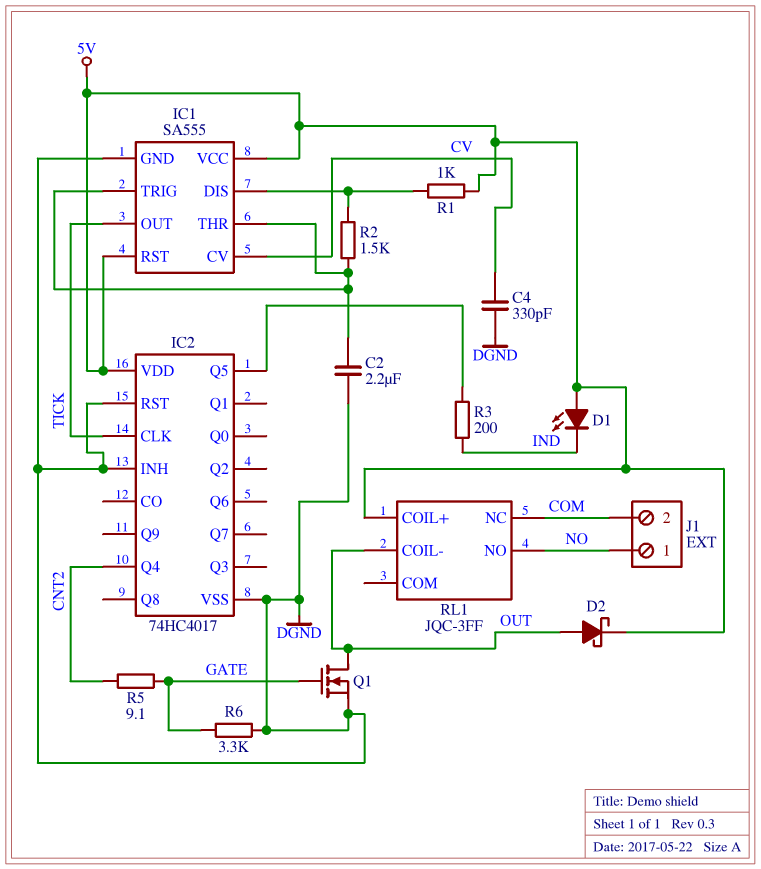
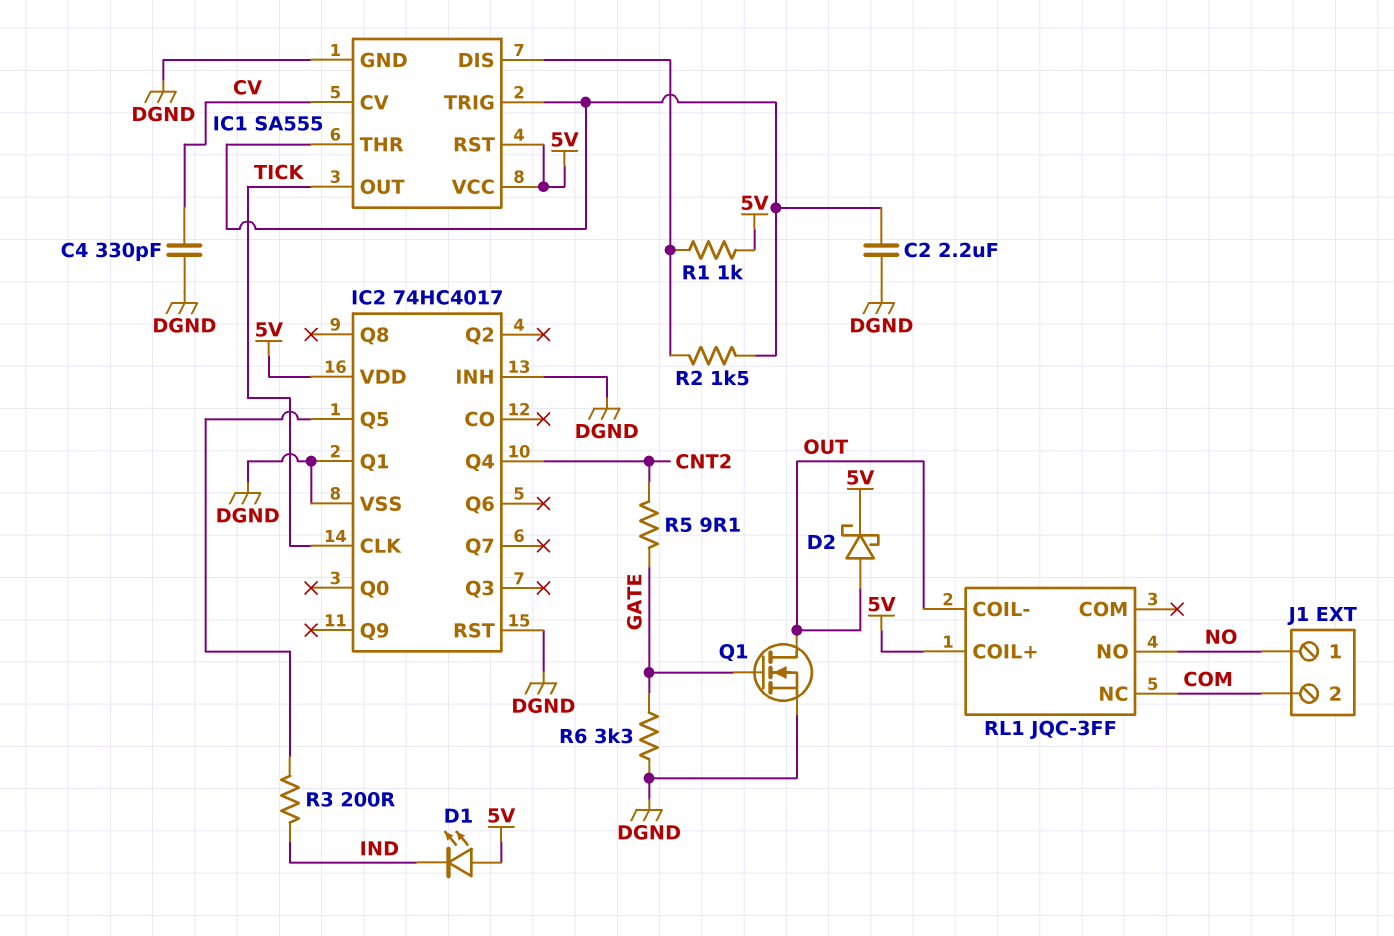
IC2 pin Q1: none -> DGND

